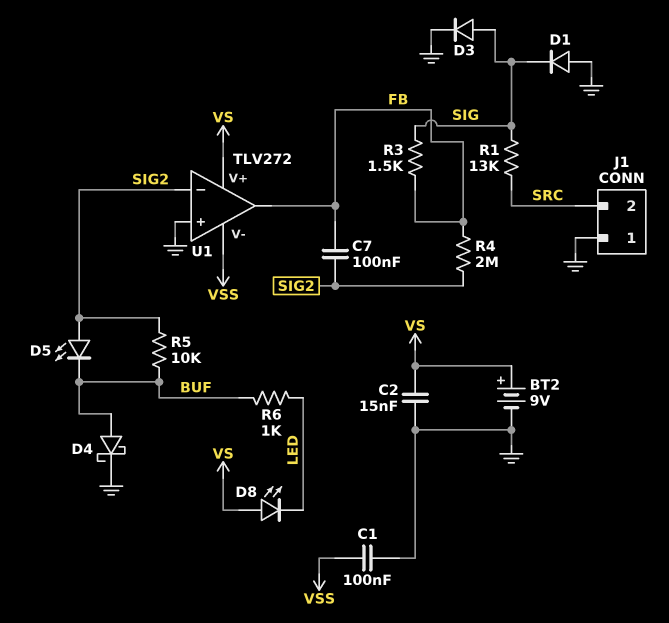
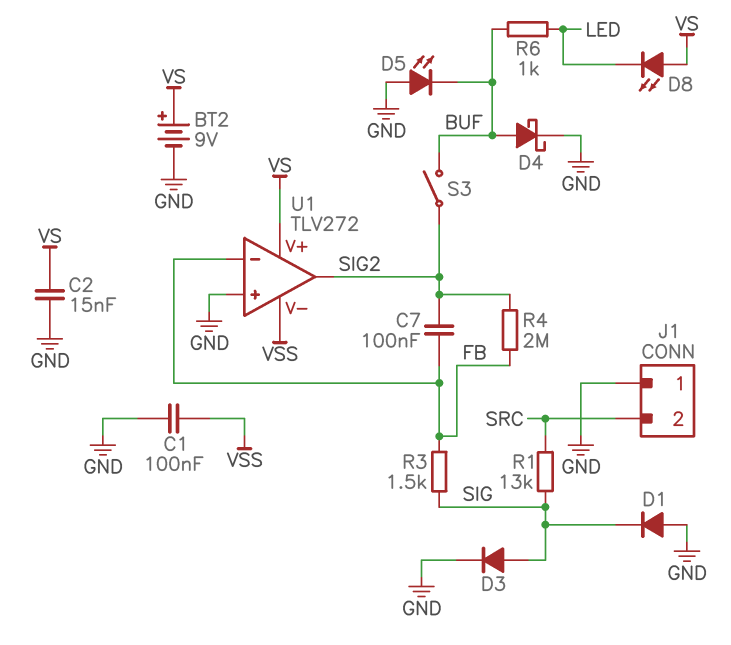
D5: LED (A SIG2, K BUF) -> LED (A GND, K BUF)
R5: 10k (BUF, SIG2) -> none
S3: none -> switch (BUF, SIG2)
U1 pin in-: SIG2 -> FB
U1 pin out: FB -> SIG2

